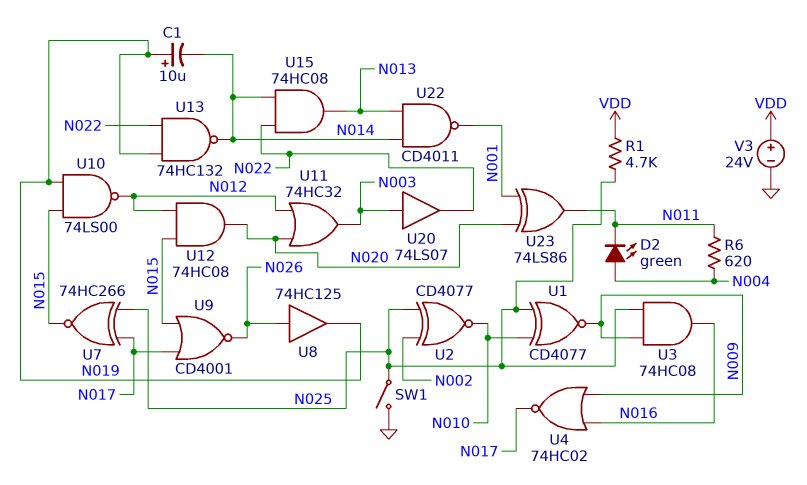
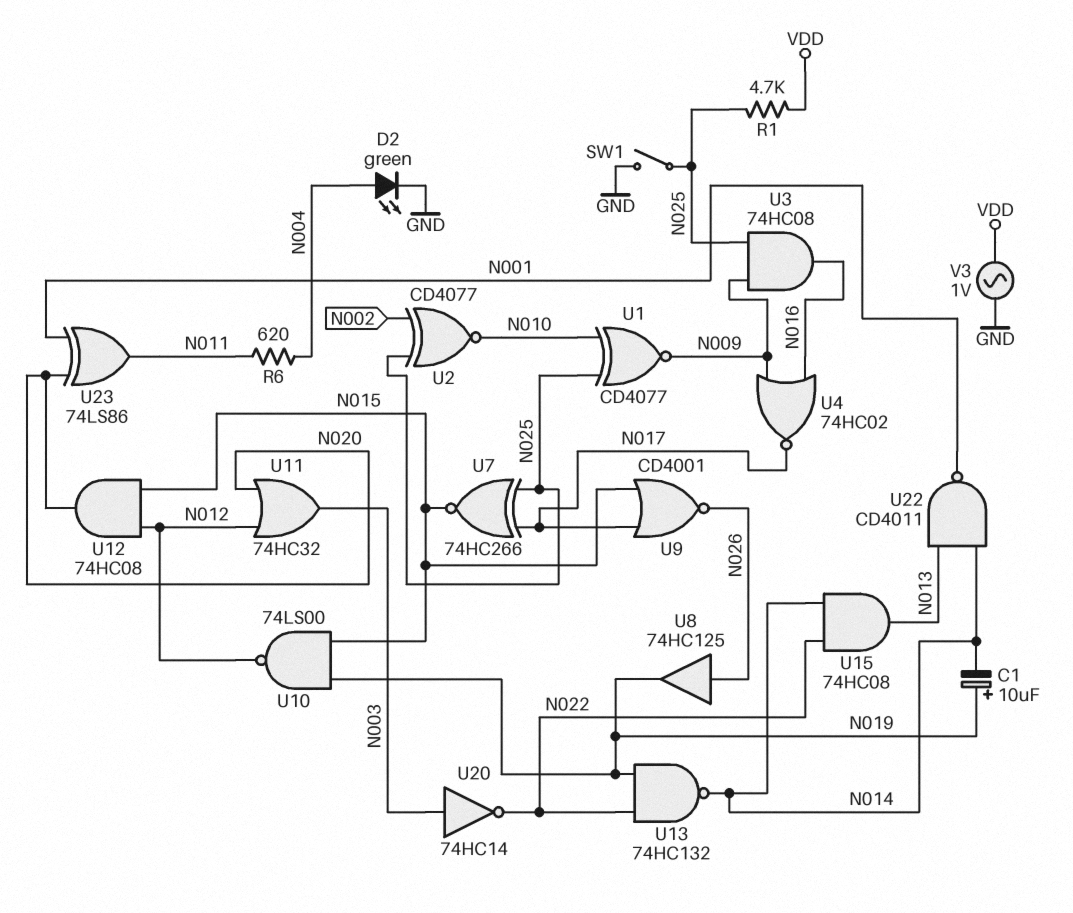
D2: LED green (A N004, K N011) -> LED green (A N004, K GND)
U20: buffer 74LS07 (in N003, out N022) -> NOT 74HC14 (in N003, out N022)
V3: 24V (plus VDD, minus GND) -> AC 1V (GND, VDD)

